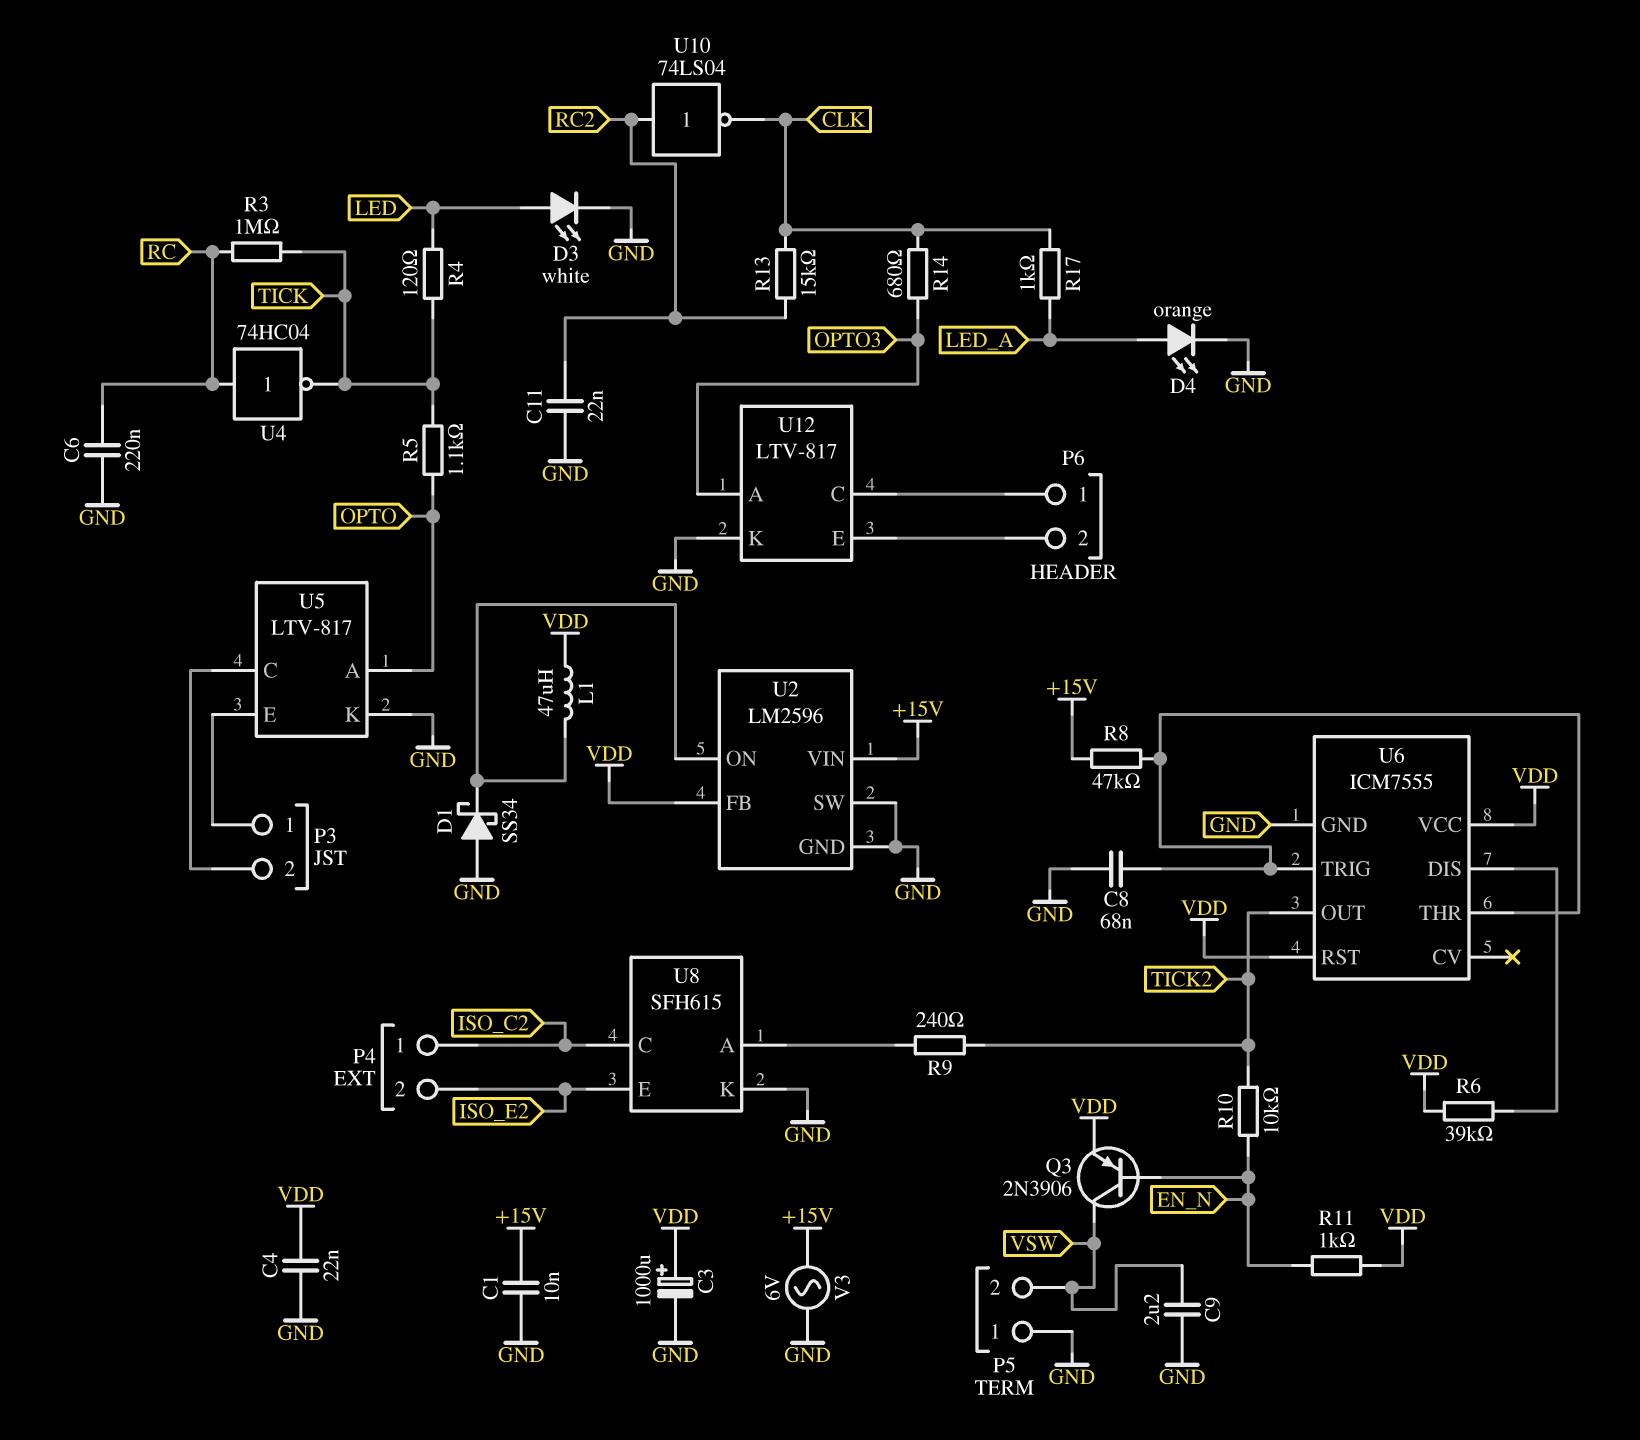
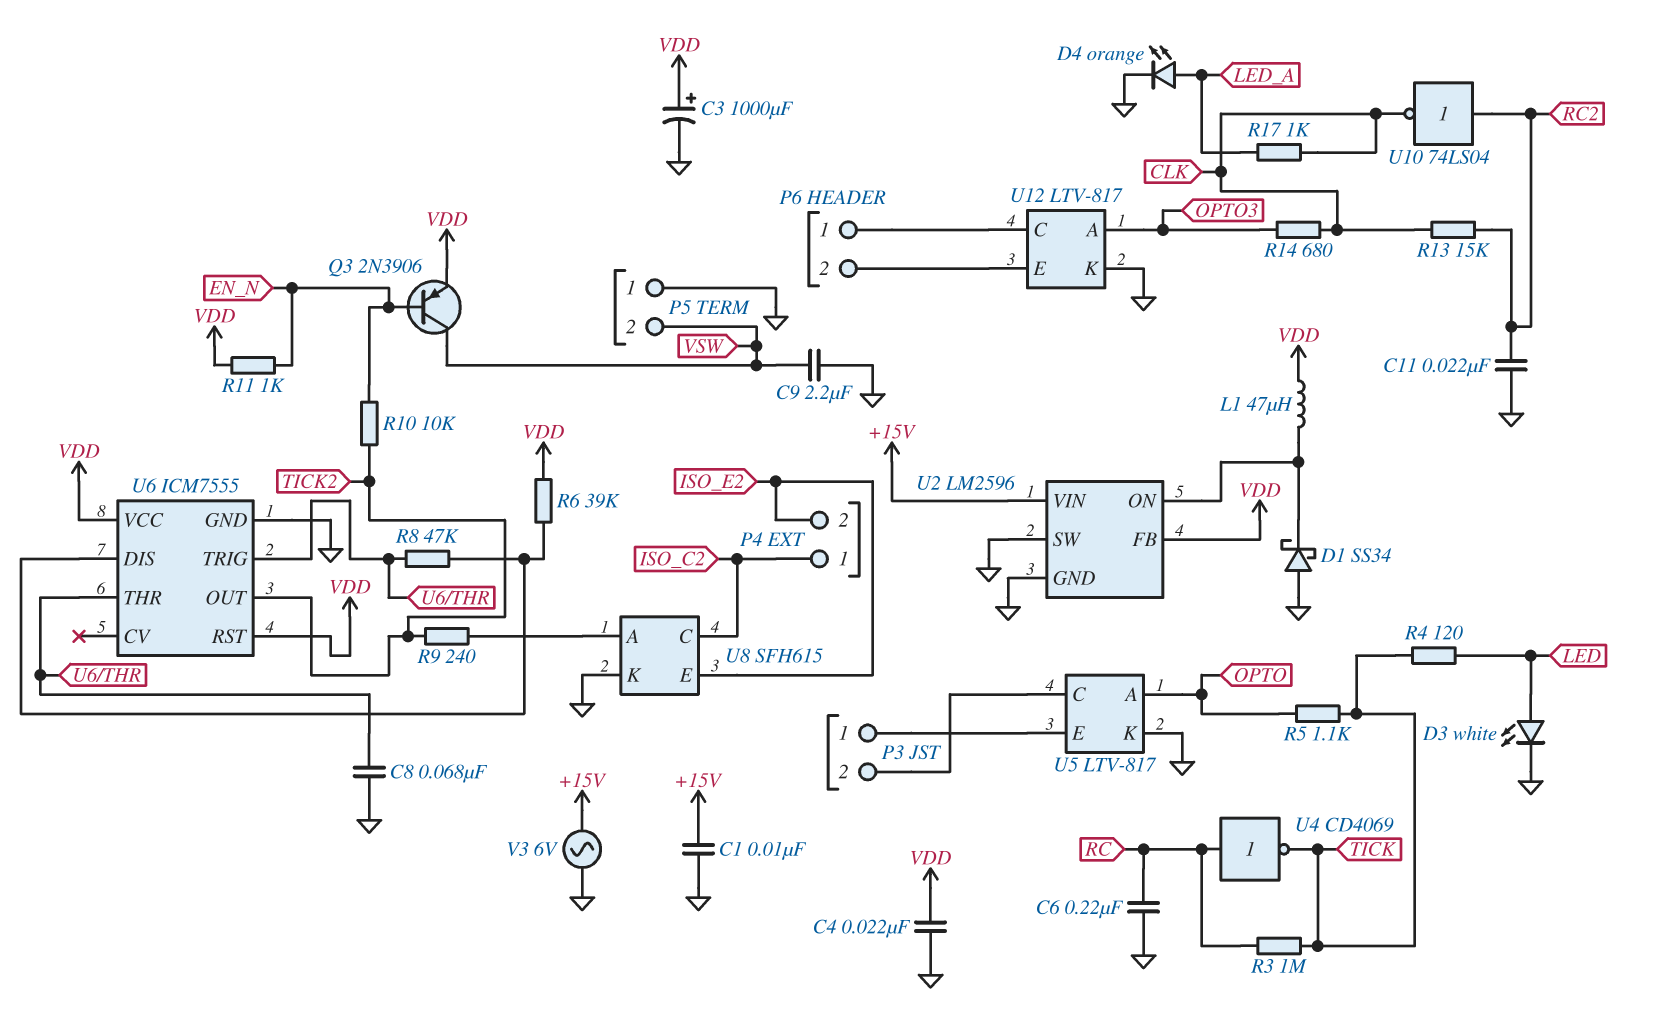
R8: 47k (+15V, U6/THR) -> 47k (U6/DIS, U6/THR)
U4: NOT 74HC04 (in RC, out TICK) -> NOT CD4069 (in RC, out TICK)

